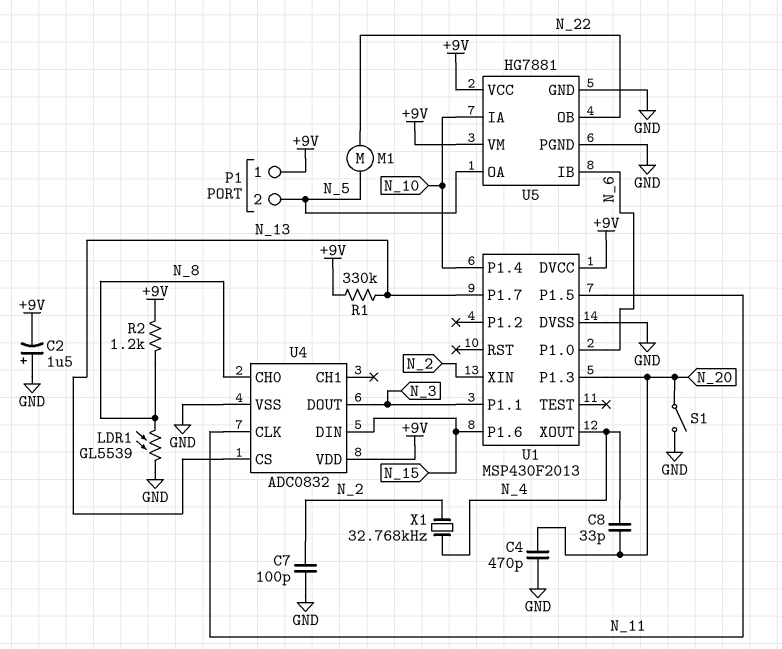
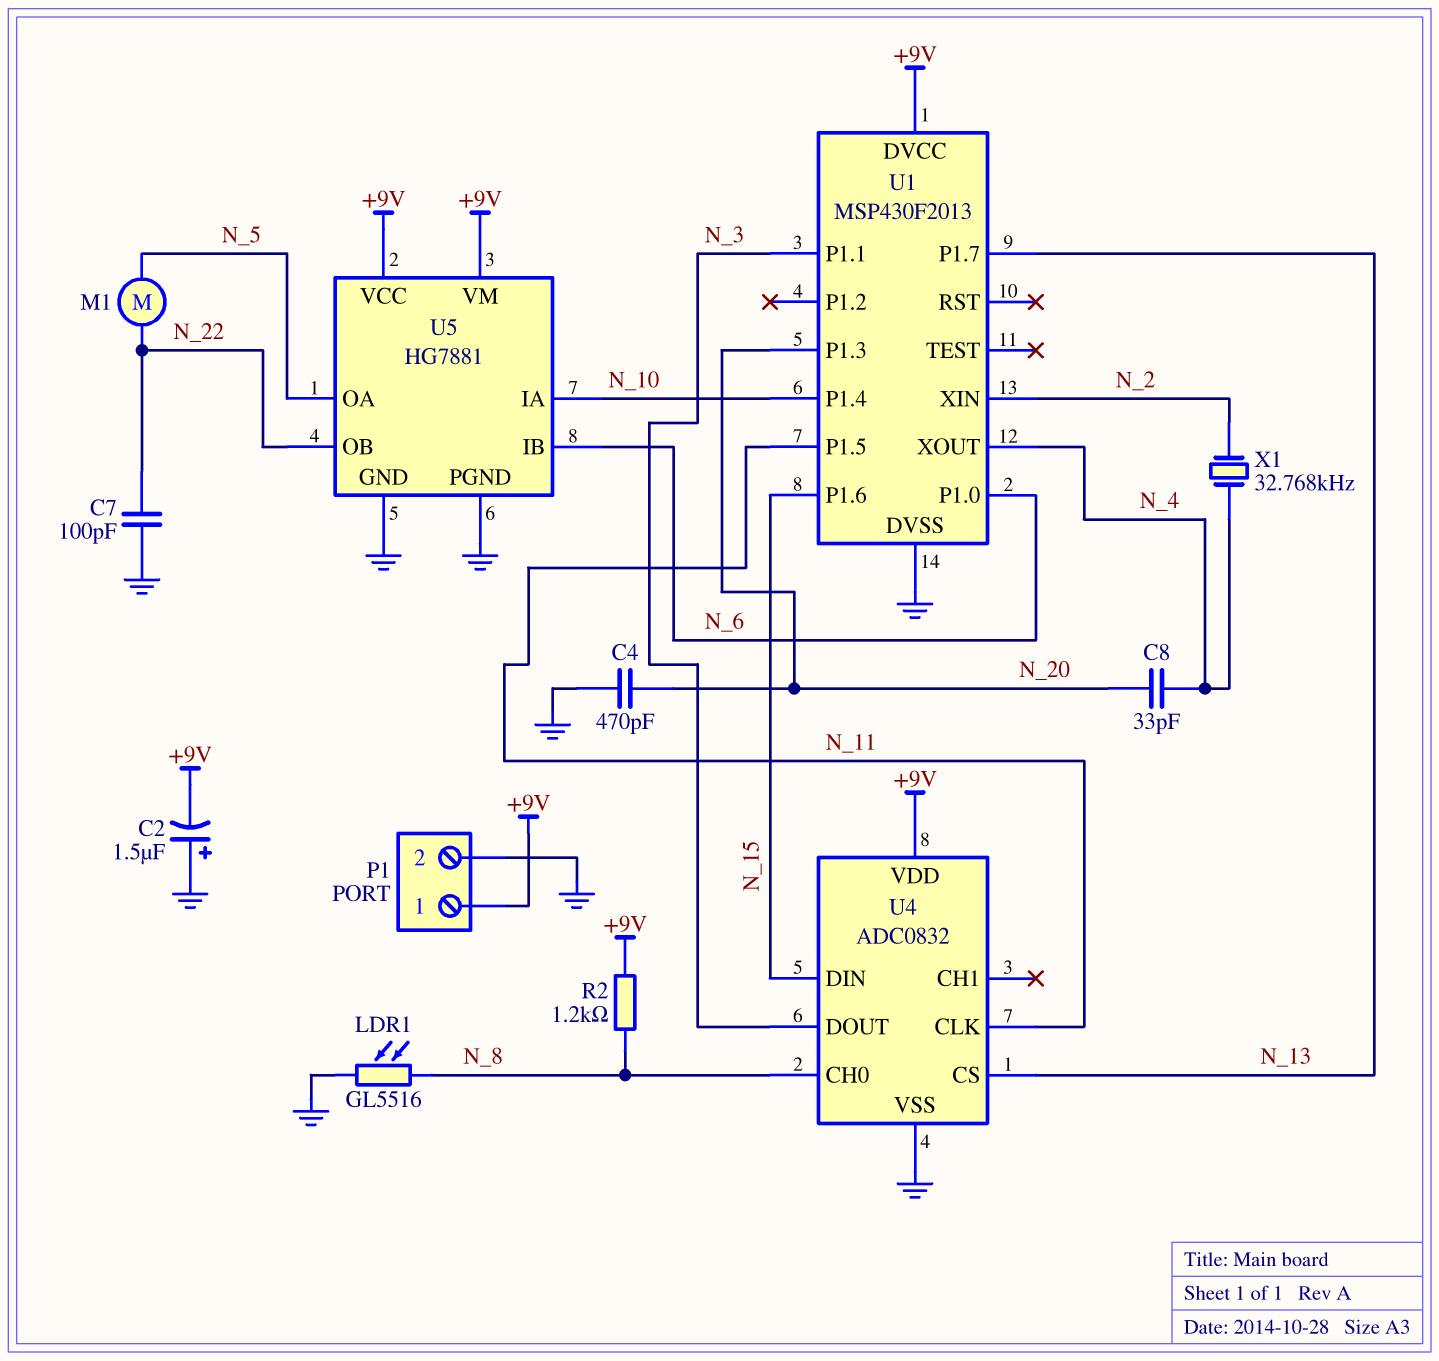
C7: 100pF (GND, N_2) -> 100pF (GND, N_22)
LDR1: GL5539 (GND, N_8) -> GL5516 (GND, N_8)
P1 pin 2: N_5 -> GND
R1: 330k (+9V, N_13) -> none
S1: switch (GND, N_20) -> none

